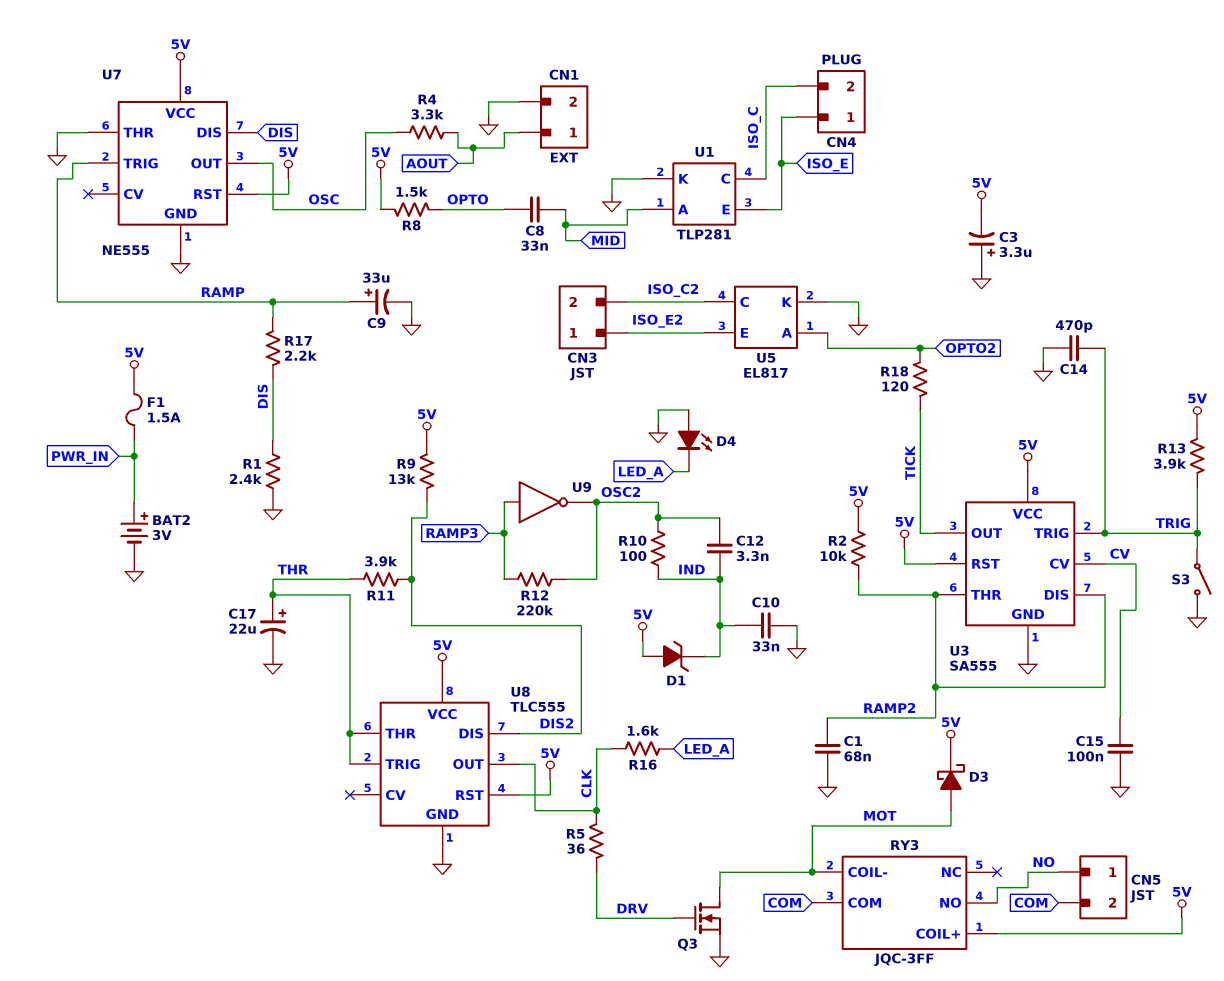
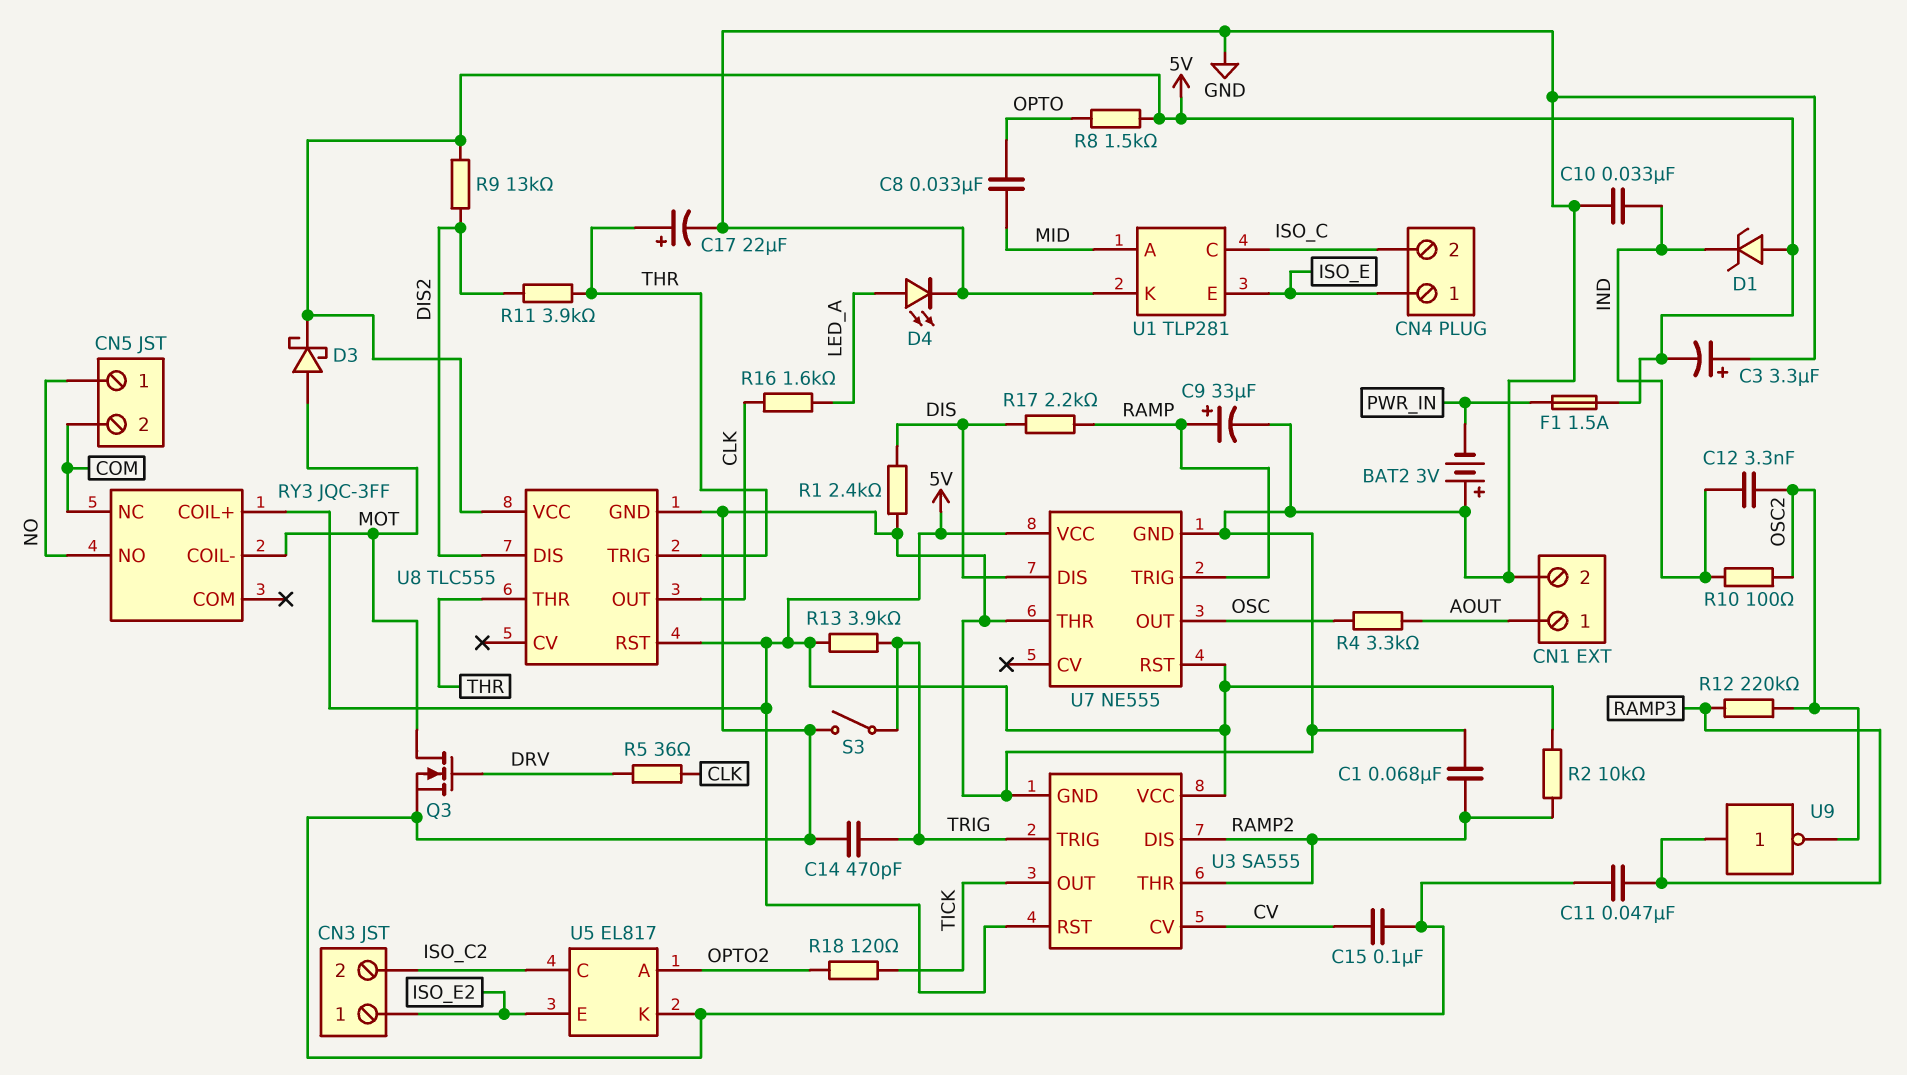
BAT2: 3V (plus PWR_IN, minus GND) -> 3V (plus GND, minus PWR_IN)
C11: none -> 47nF (GND, RAMP3)
D4: LED (A GND, K LED_A) -> LED (A LED_A, K GND)
RY3 pin COM: COM -> none
RY3 pin NC: none -> COM

